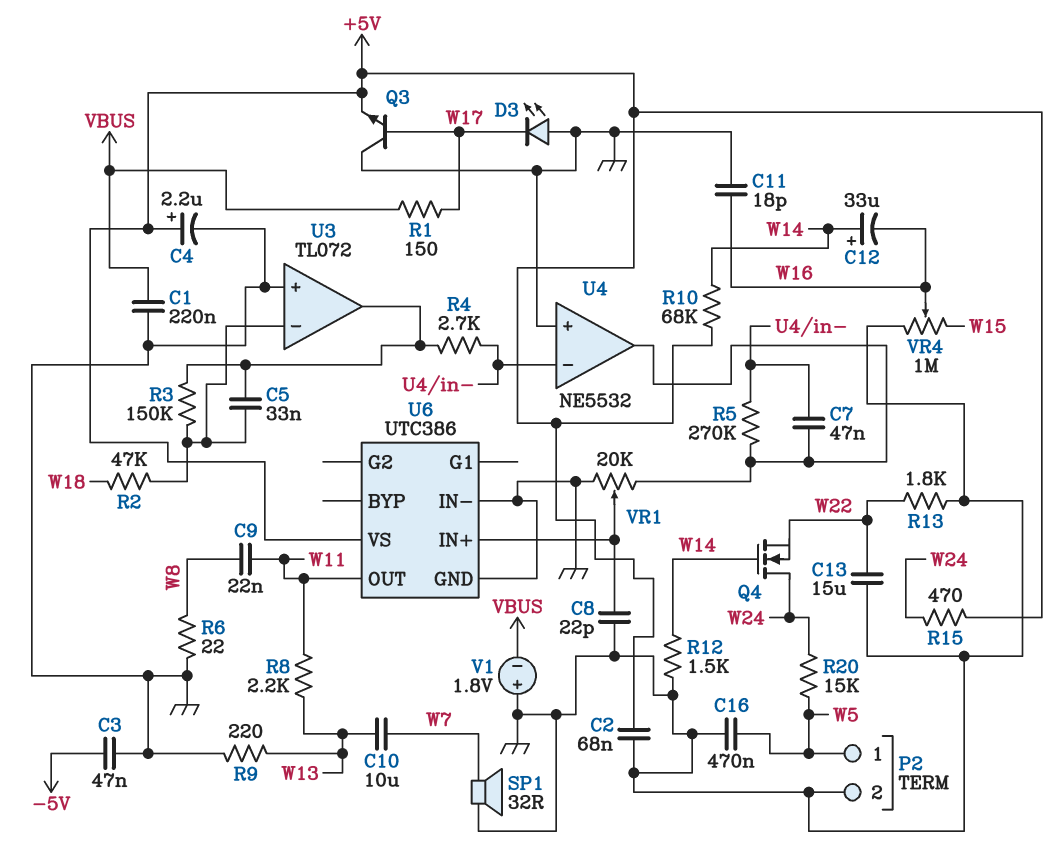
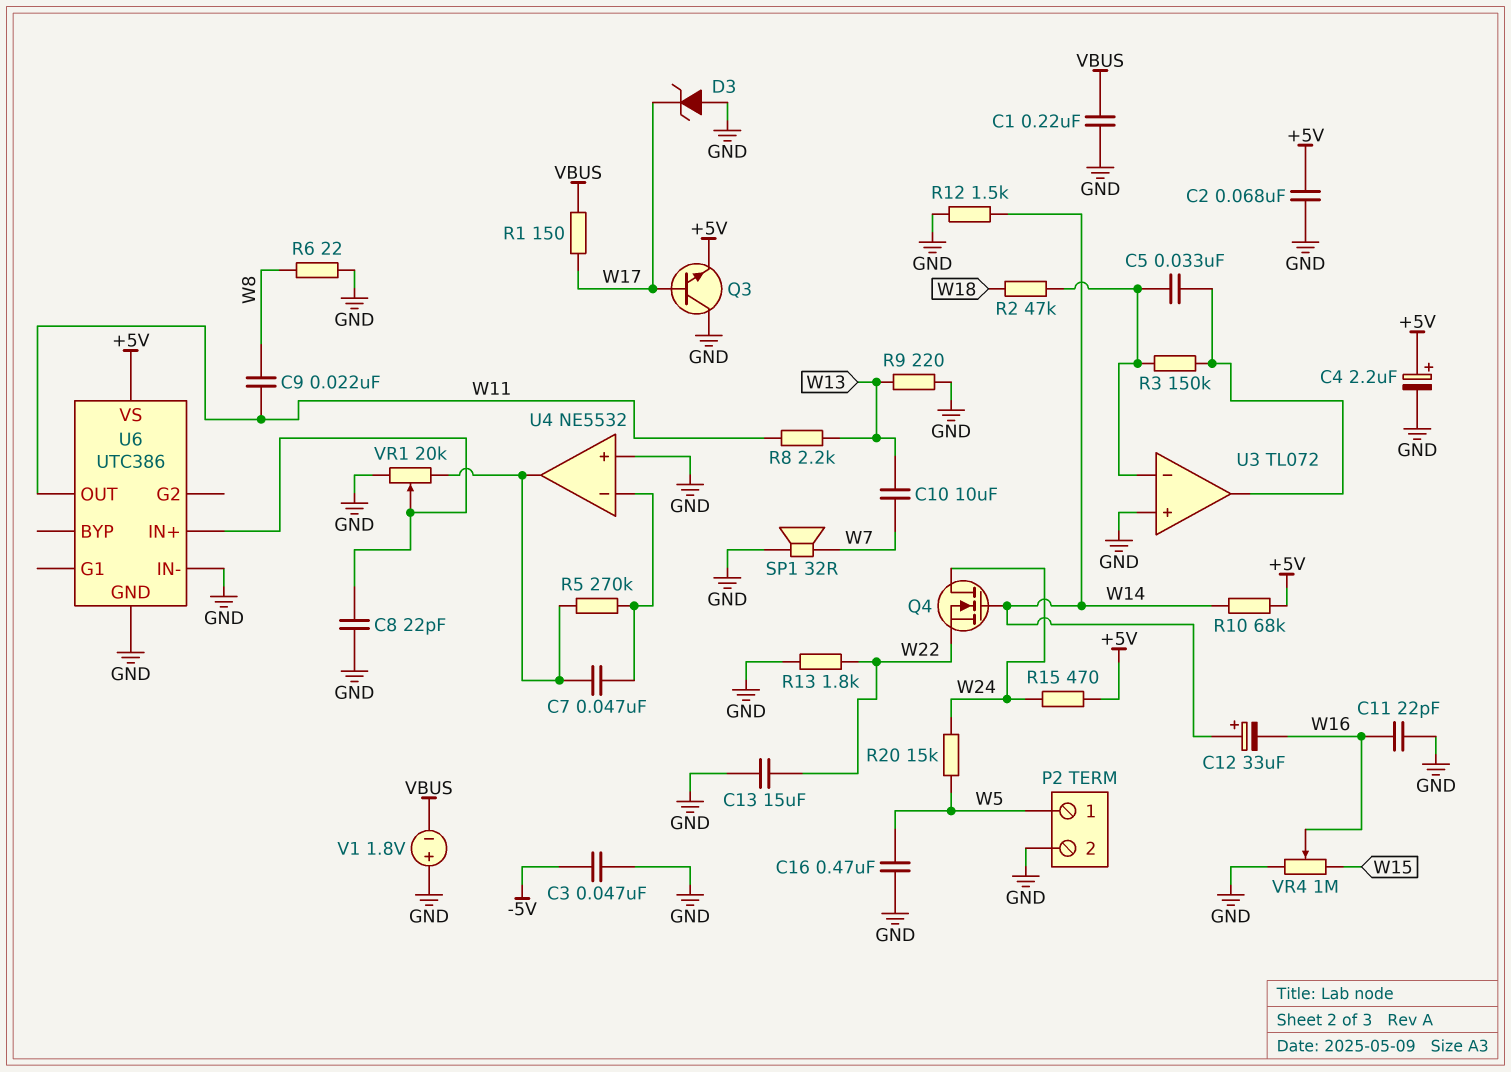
C11: 18pF (GND, W16) -> 22pF (GND, W16)
D3: LED (A GND, K W17) -> zener (A GND, K W17)
R4: 2.7k (U3/out, U4/in-) -> none

